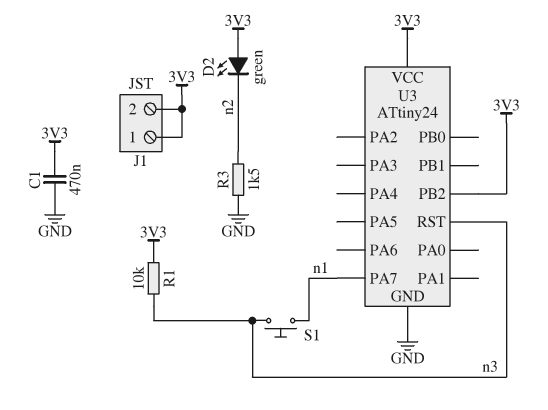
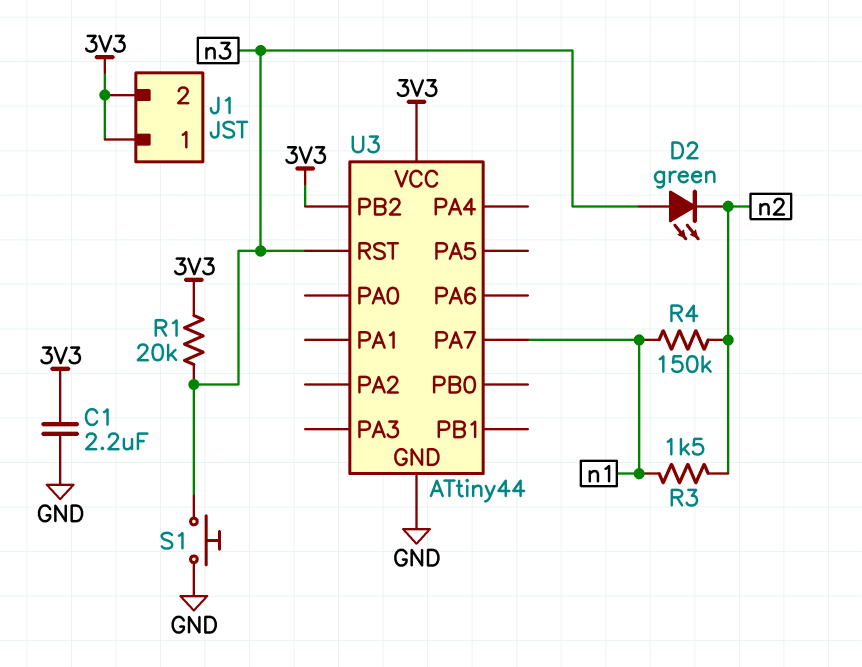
C1: 470nF (3V3, GND) -> 2.2uF (3V3, GND)
D2: LED green (A 3V3, K n2) -> LED green (A n3, K n2)
R1: 10k (3V3, n3) -> 20k (3V3, n3)
R3: 1.5k (GND, n2) -> 1.5k (n1, n2)
R4: none -> 150k (n1, n2)
S1: button (n1, n3) -> button (GND, n3)
U3: ATtiny24 -> ATtiny44

